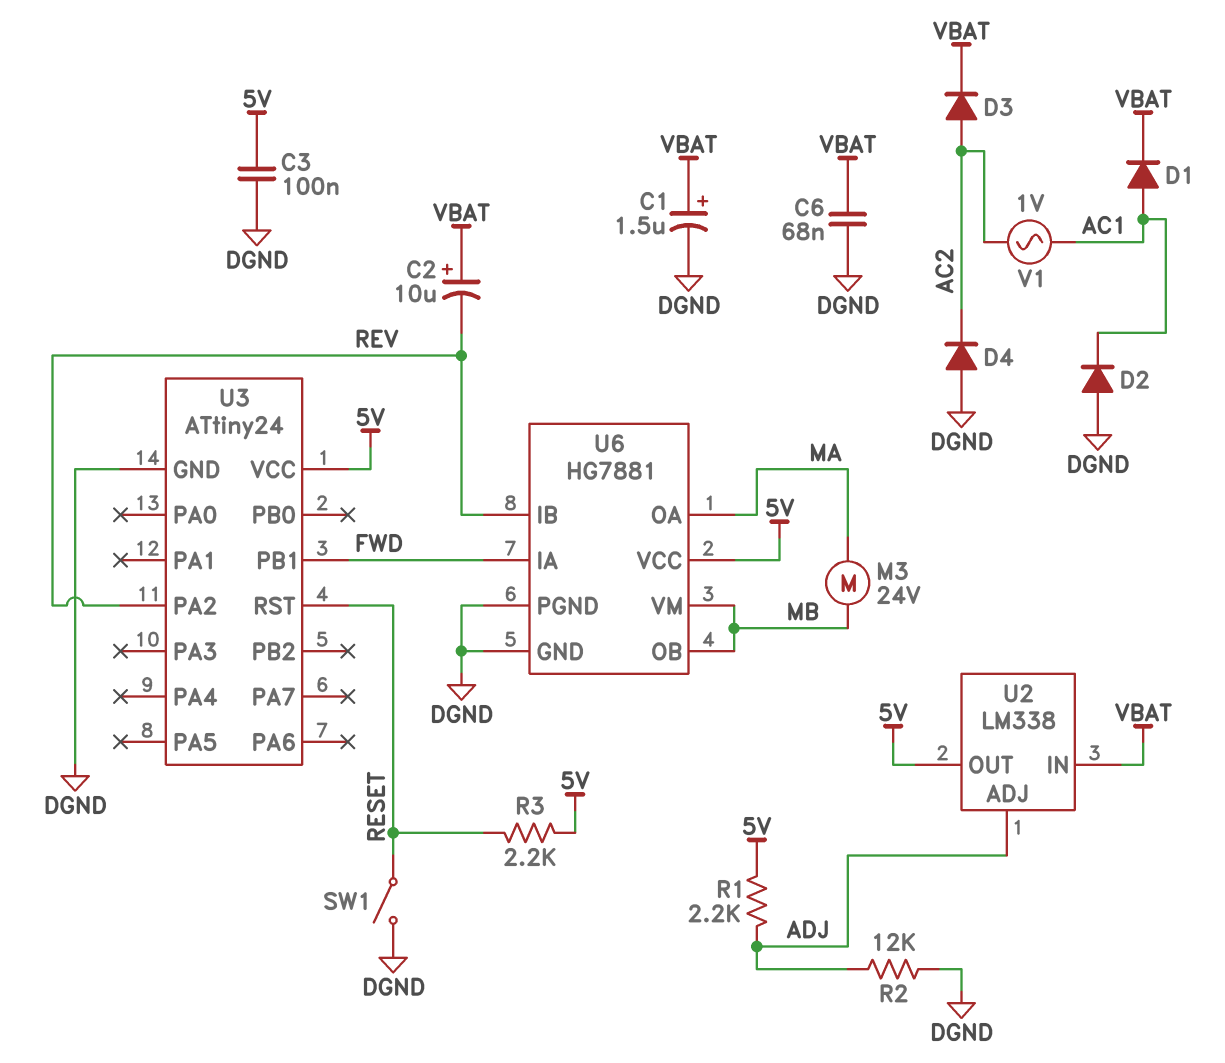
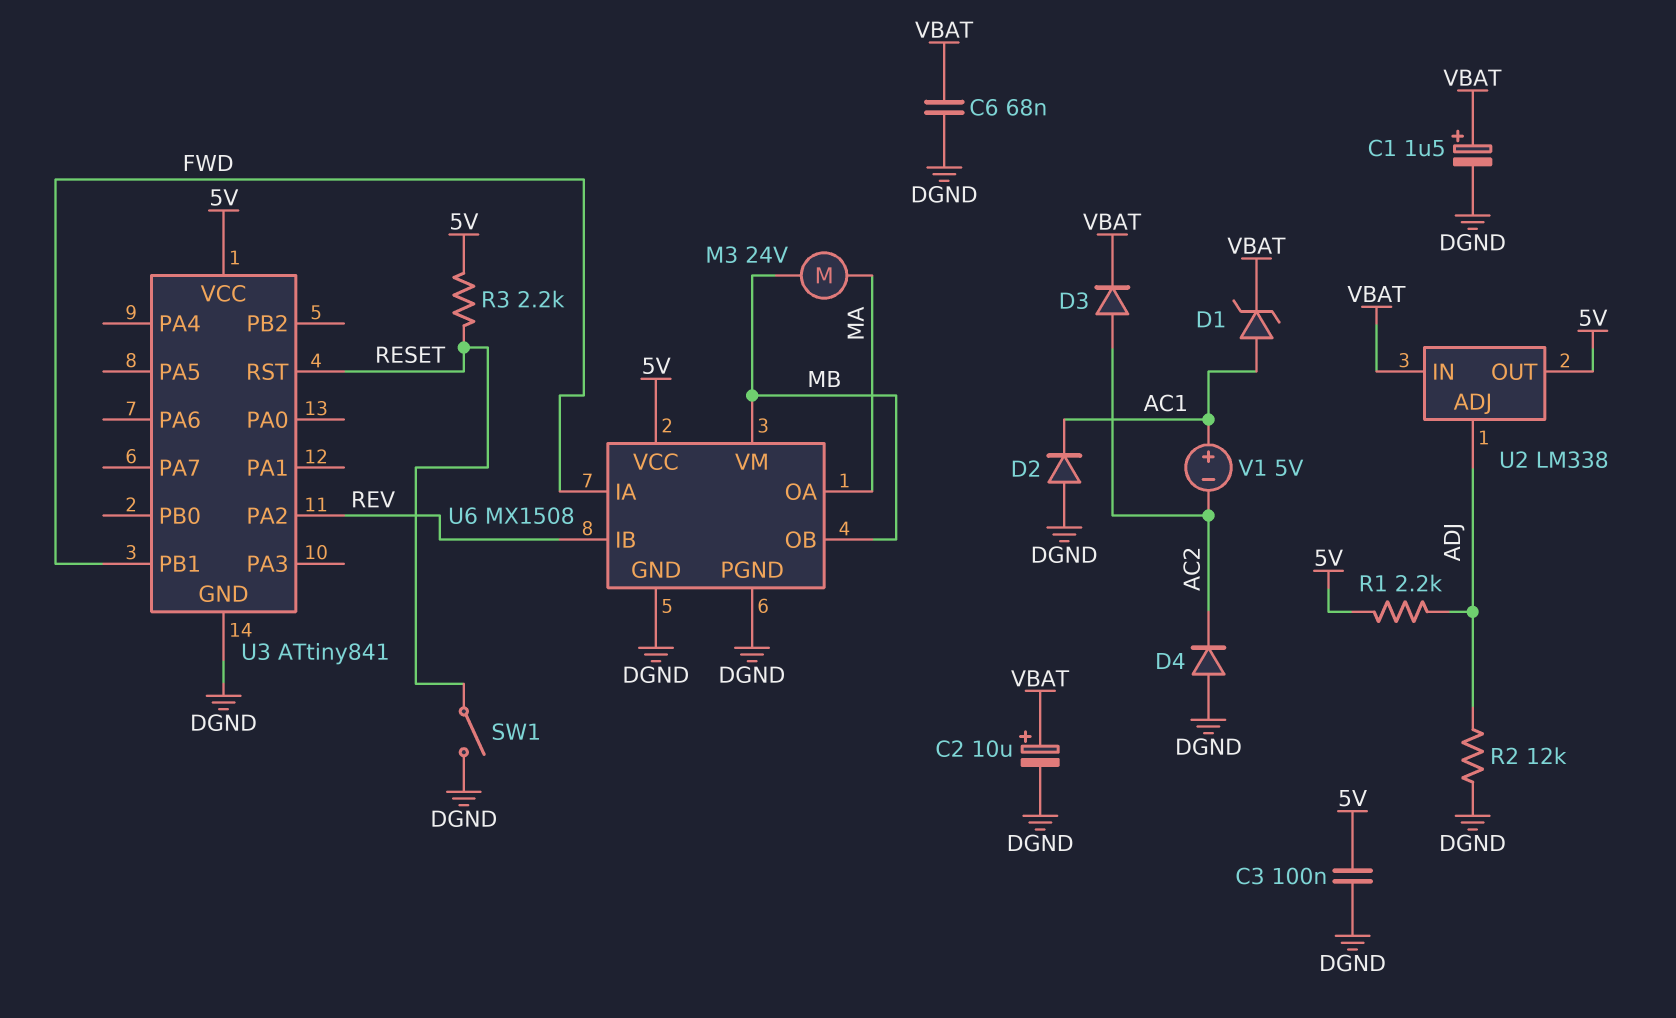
C2: 10uF (plus VBAT, minus REV) -> 10uF (plus VBAT, minus DGND)
D1: diode (A AC1, K VBAT) -> zener (A AC1, K VBAT)
U3: ATtiny24 -> ATtiny841
U6: HG7881 -> MX1508
V1: AC 1V (AC1, AC2) -> 5V (plus AC1, minus AC2)

